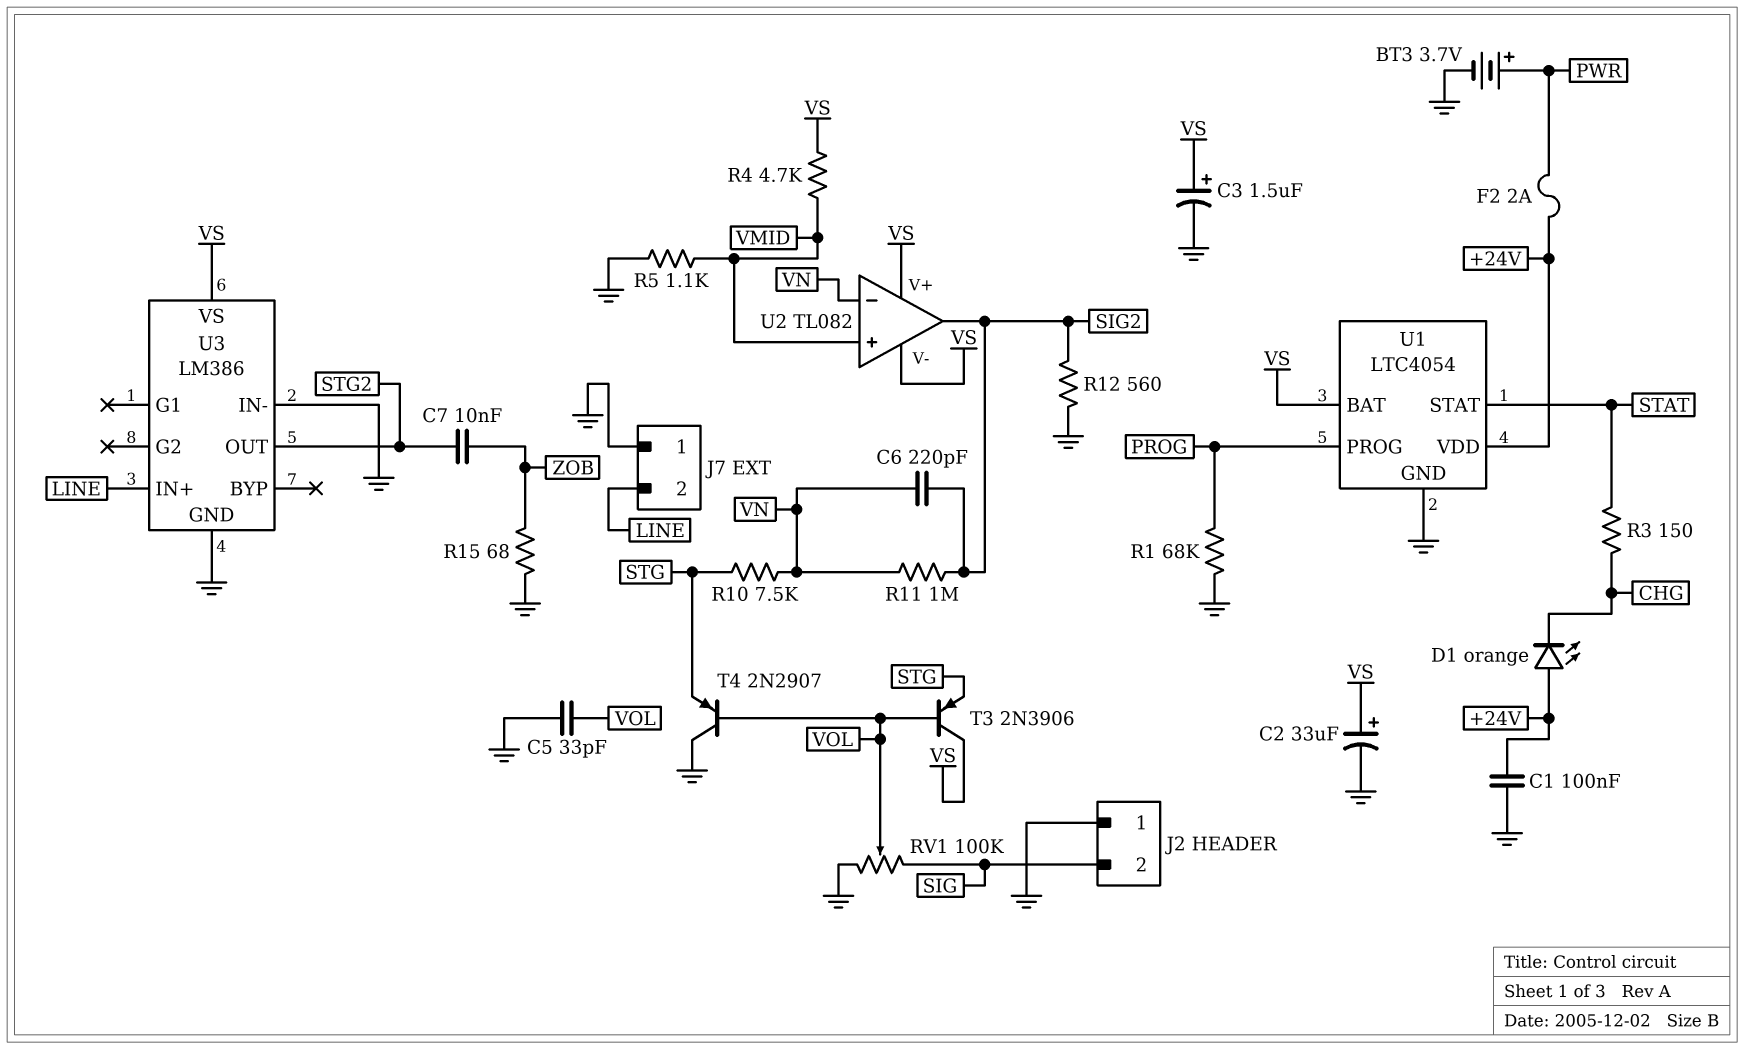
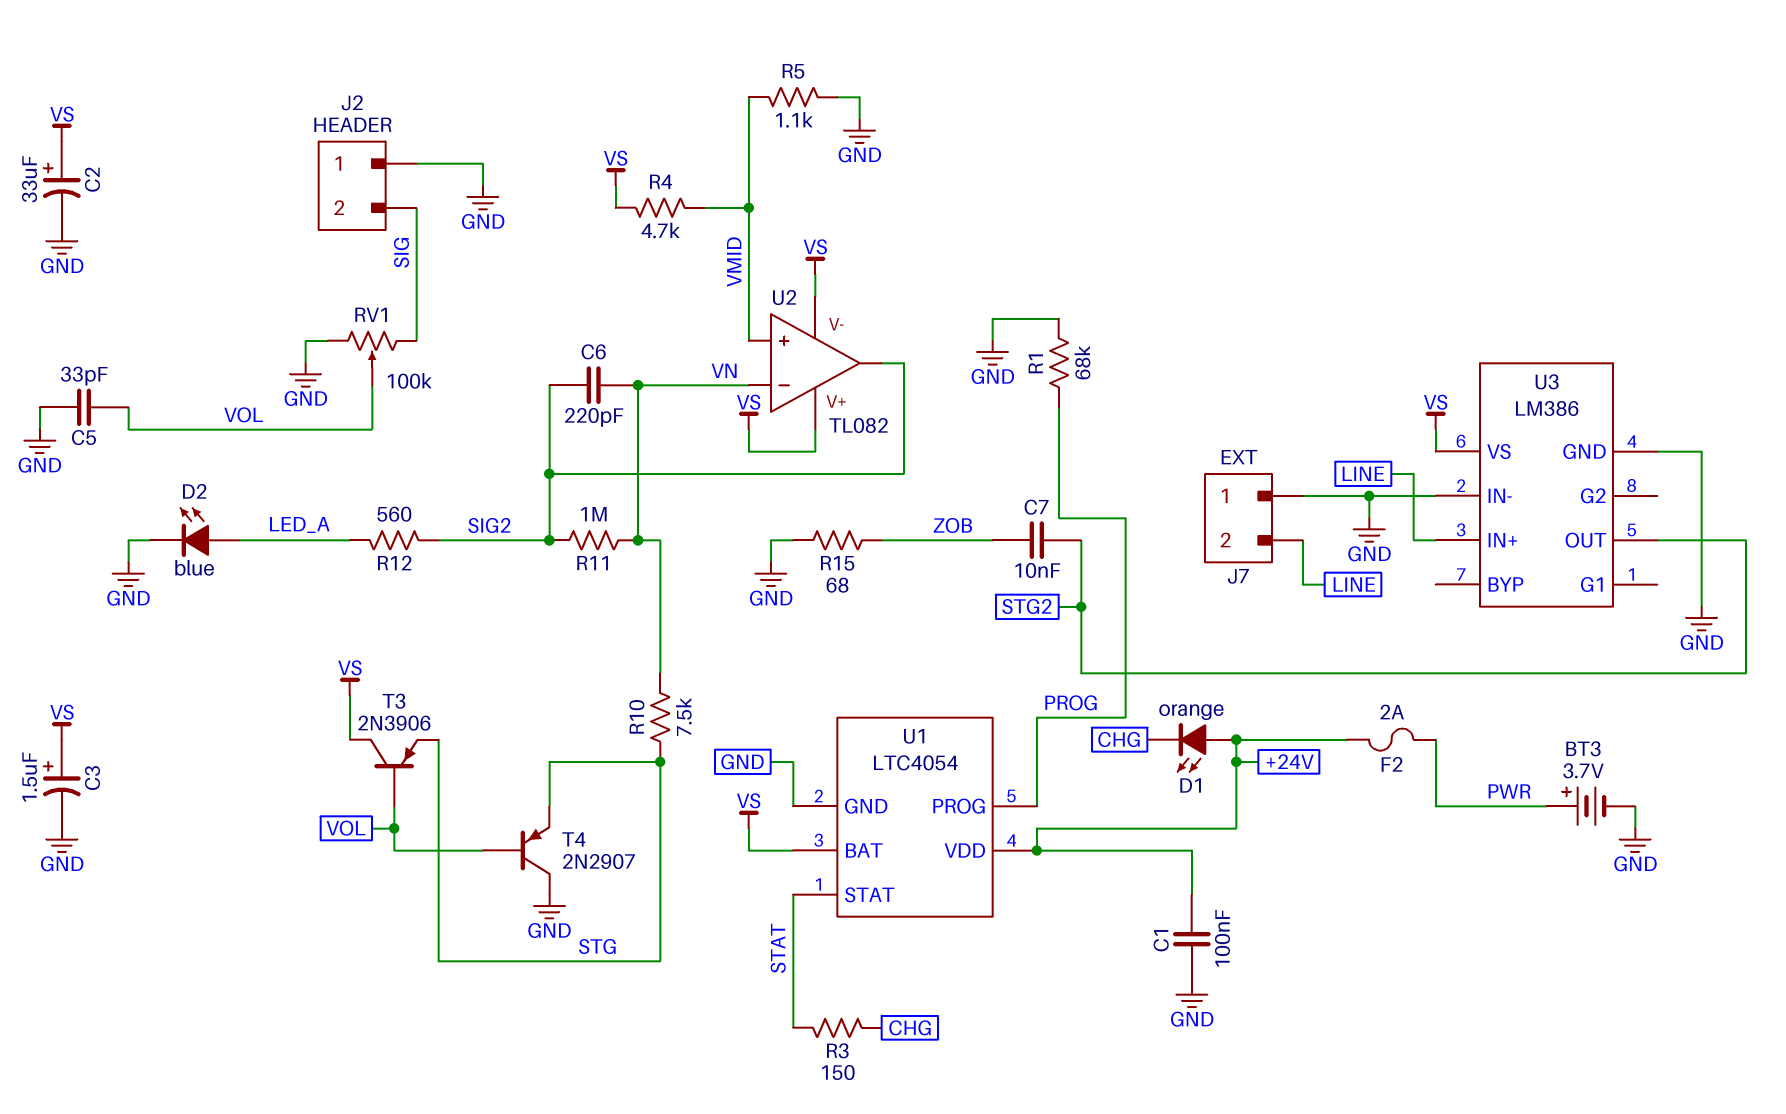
D2: none -> LED blue (A LED_A, K GND)
R12: 560 (GND, SIG2) -> 560 (LED_A, SIG2)

